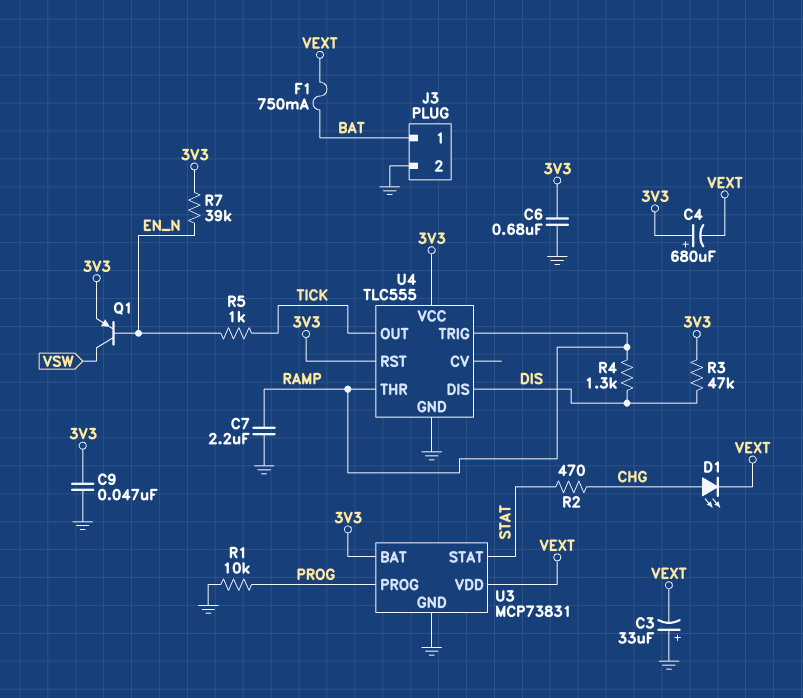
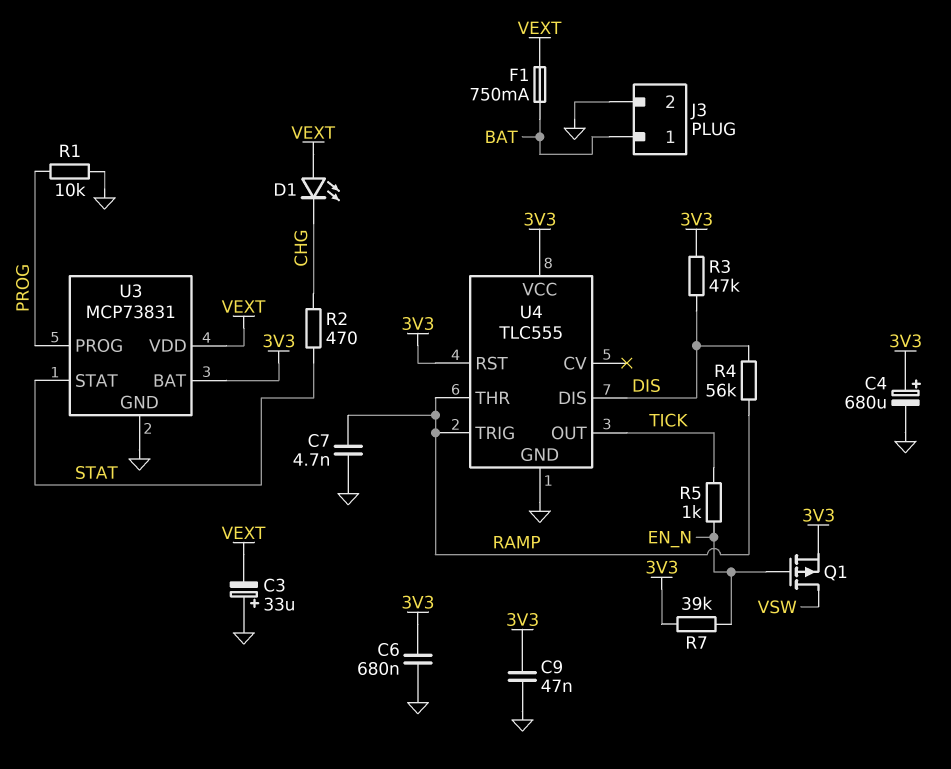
C4: 680uF (plus 3V3, minus VEXT) -> 680uF (plus 3V3, minus GND)
C7: 2.2uF (GND, RAMP) -> 4.7nF (GND, RAMP)
D1: LED (A CHG, K VEXT) -> LED (A VEXT, K CHG)
Q1: PNP (B EN_N, C VSW, E 3V3) -> PMOS (G EN_N, D VSW, S 3V3)
R4: 1.3k (DIS, RAMP) -> 56k (DIS, RAMP)

